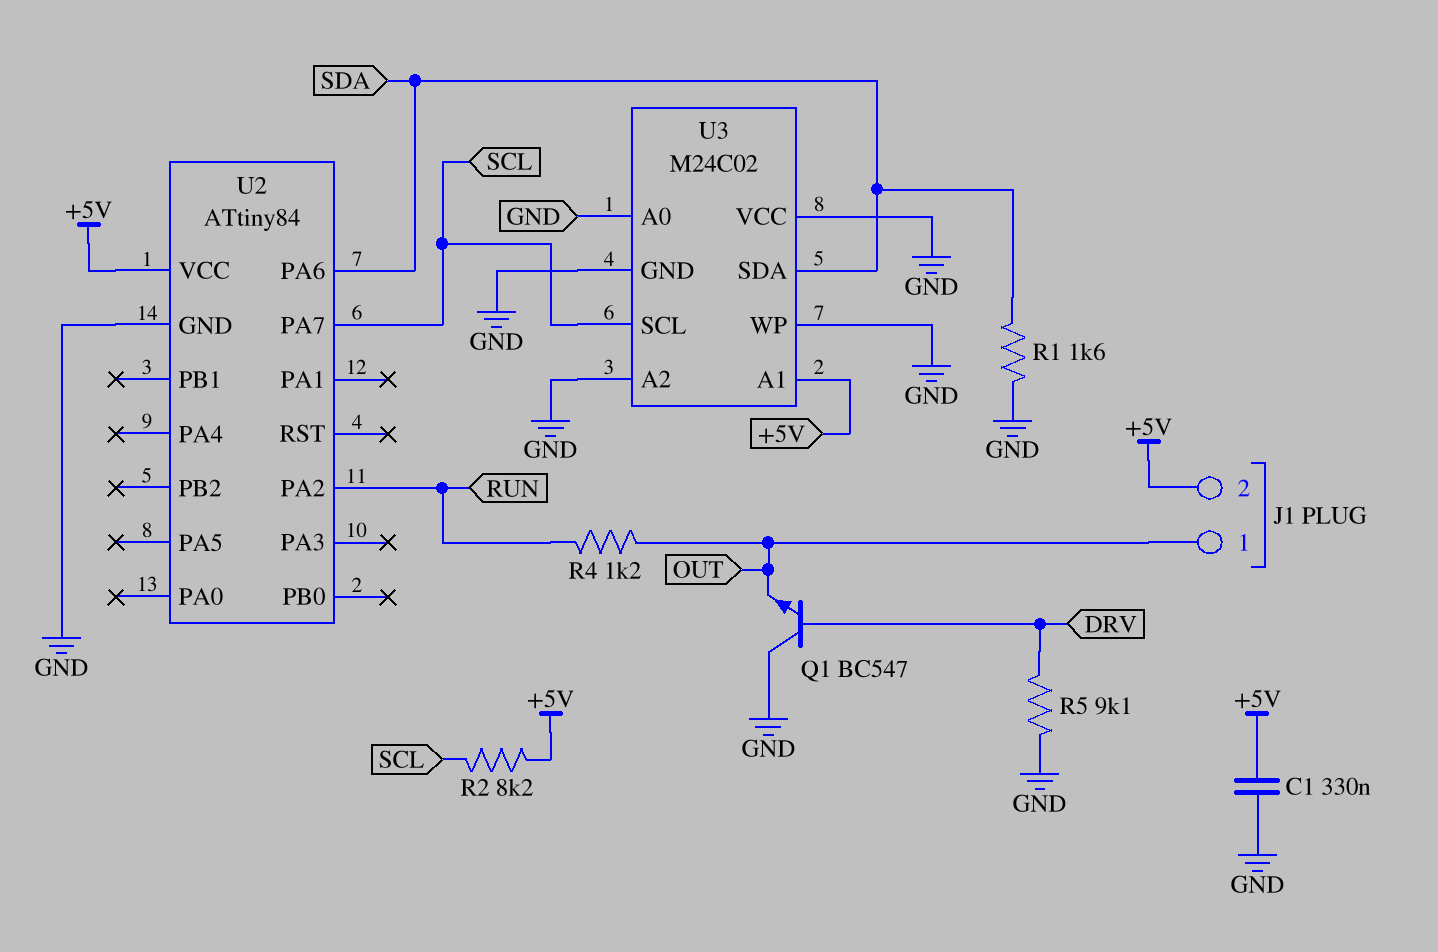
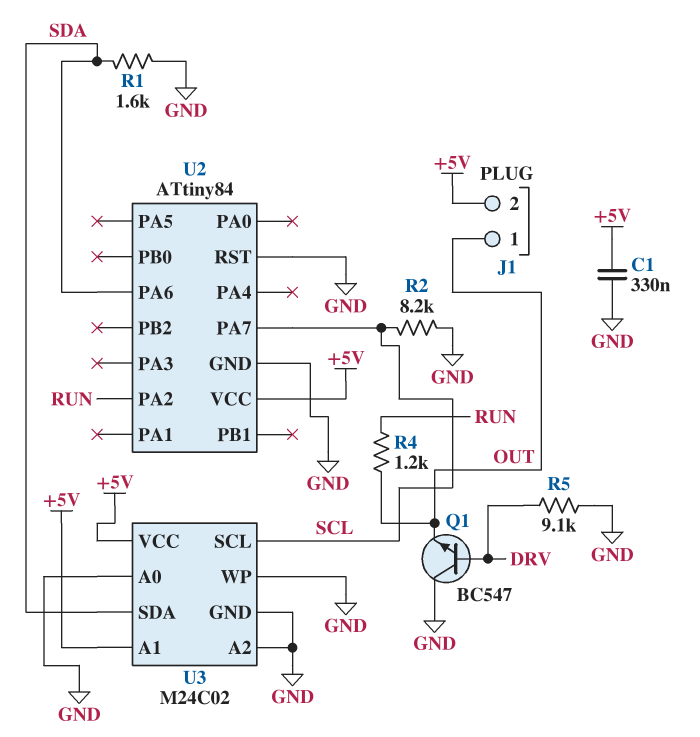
R2: 8.2k (+5V, SCL) -> 8.2k (GND, SCL)
U2 pin RST: none -> GND
U3 pin VCC: GND -> +5V

